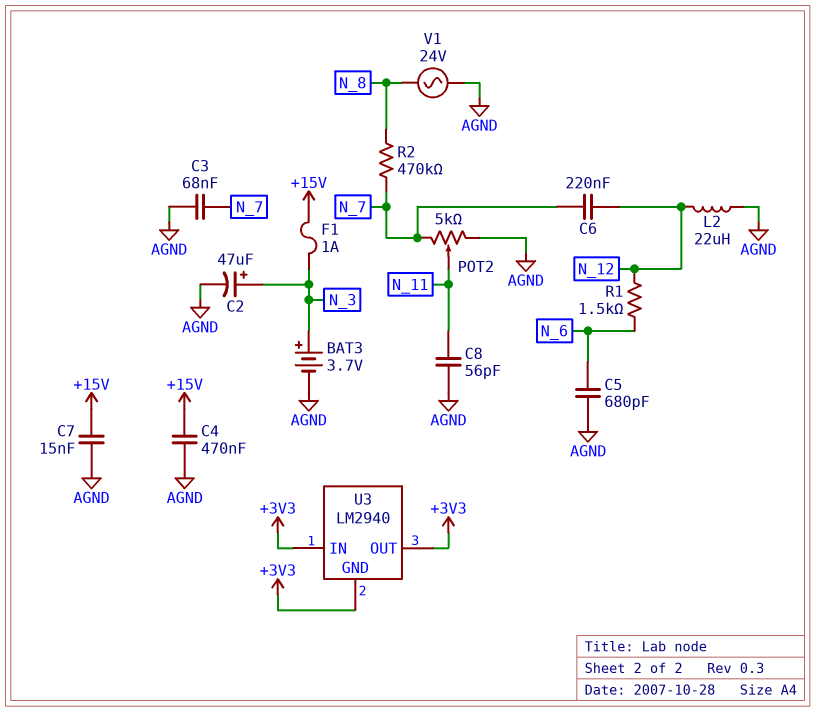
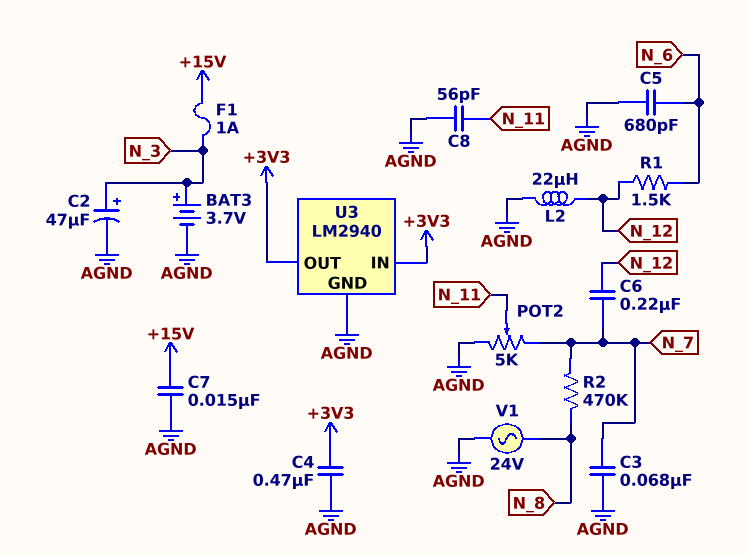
C4: 470nF (+15V, AGND) -> 470nF (+3V3, AGND)
U3 pin GND: +3V3 -> AGND

